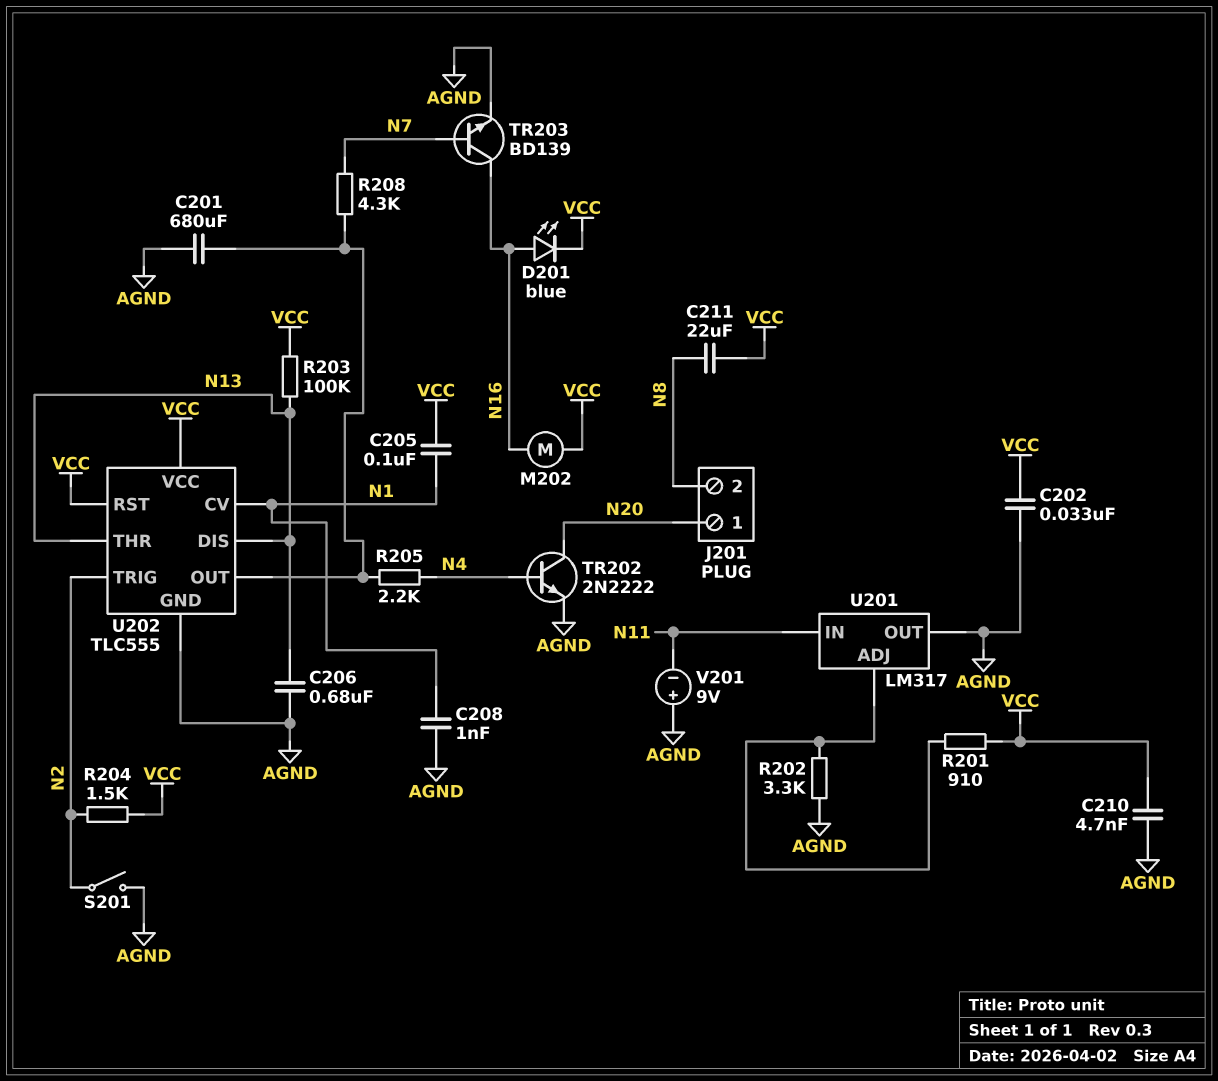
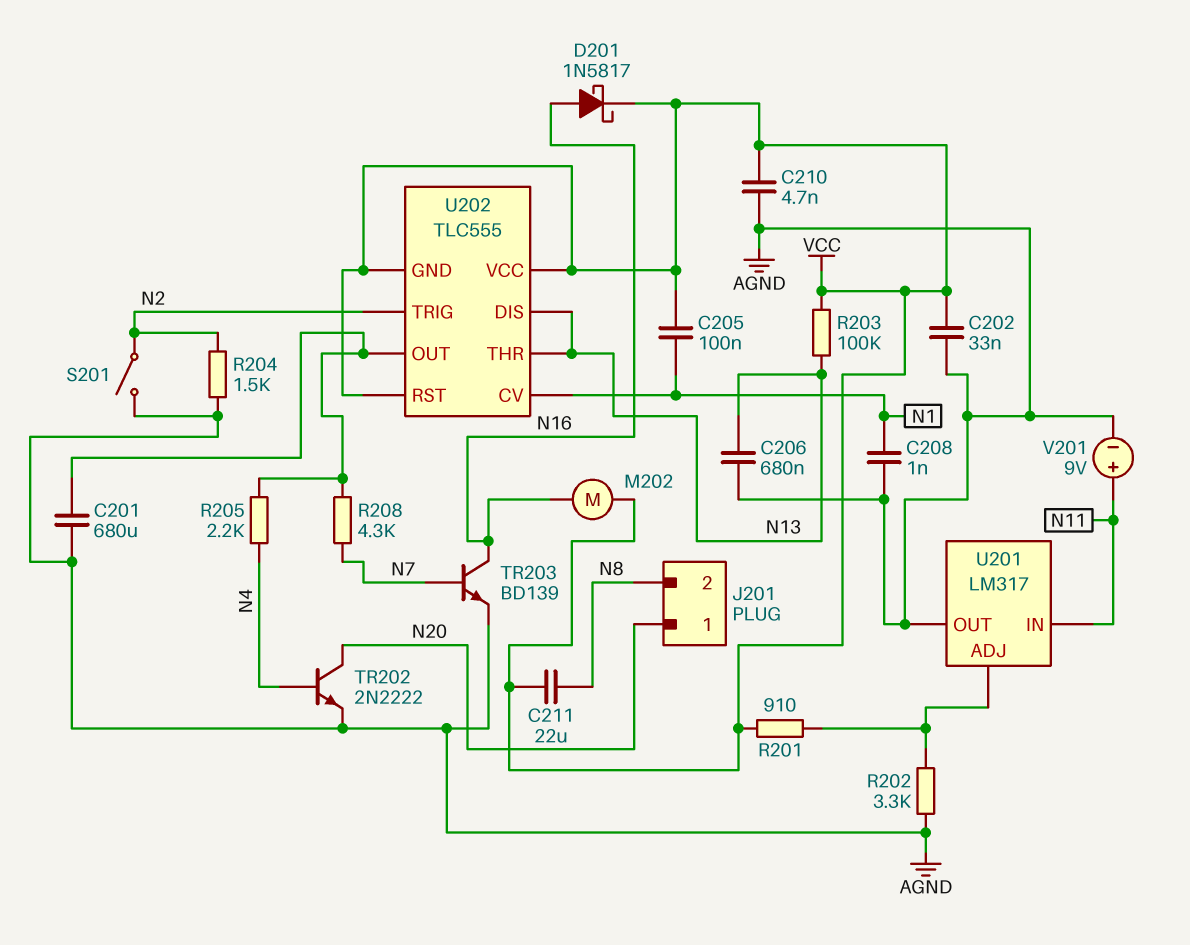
D201: LED blue (A N16, K VCC) -> schottky 1N5817 (A N16, K VCC)
R204: 1.5k (N2, VCC) -> 1.5k (AGND, N2)
U202 pin GND: AGND -> VCC
V201: 9V (plus AGND, minus N11) -> 9V (plus N11, minus AGND)

